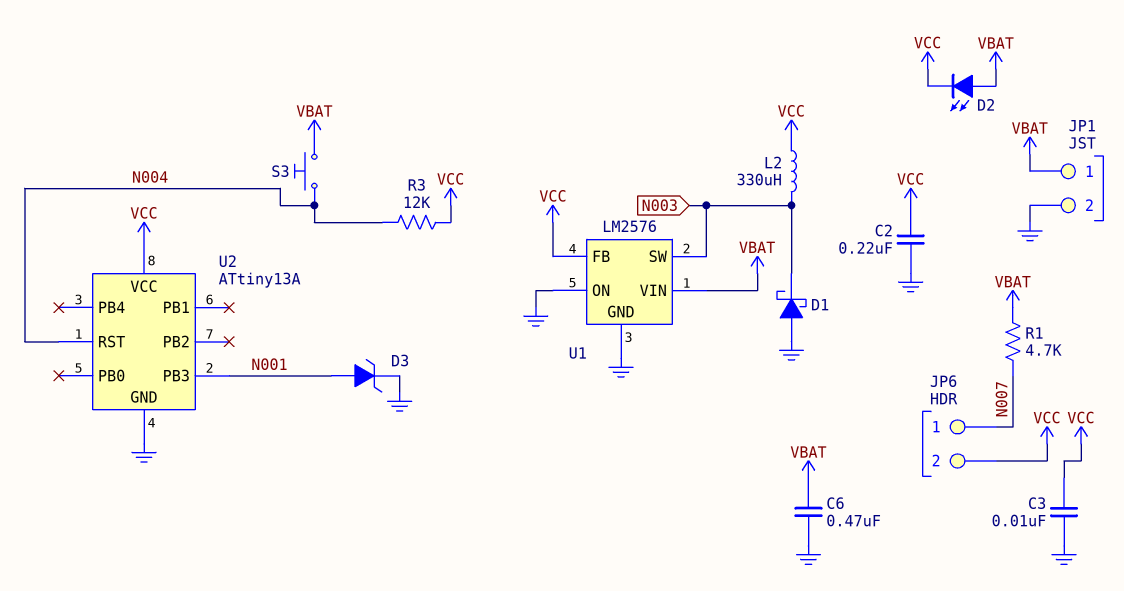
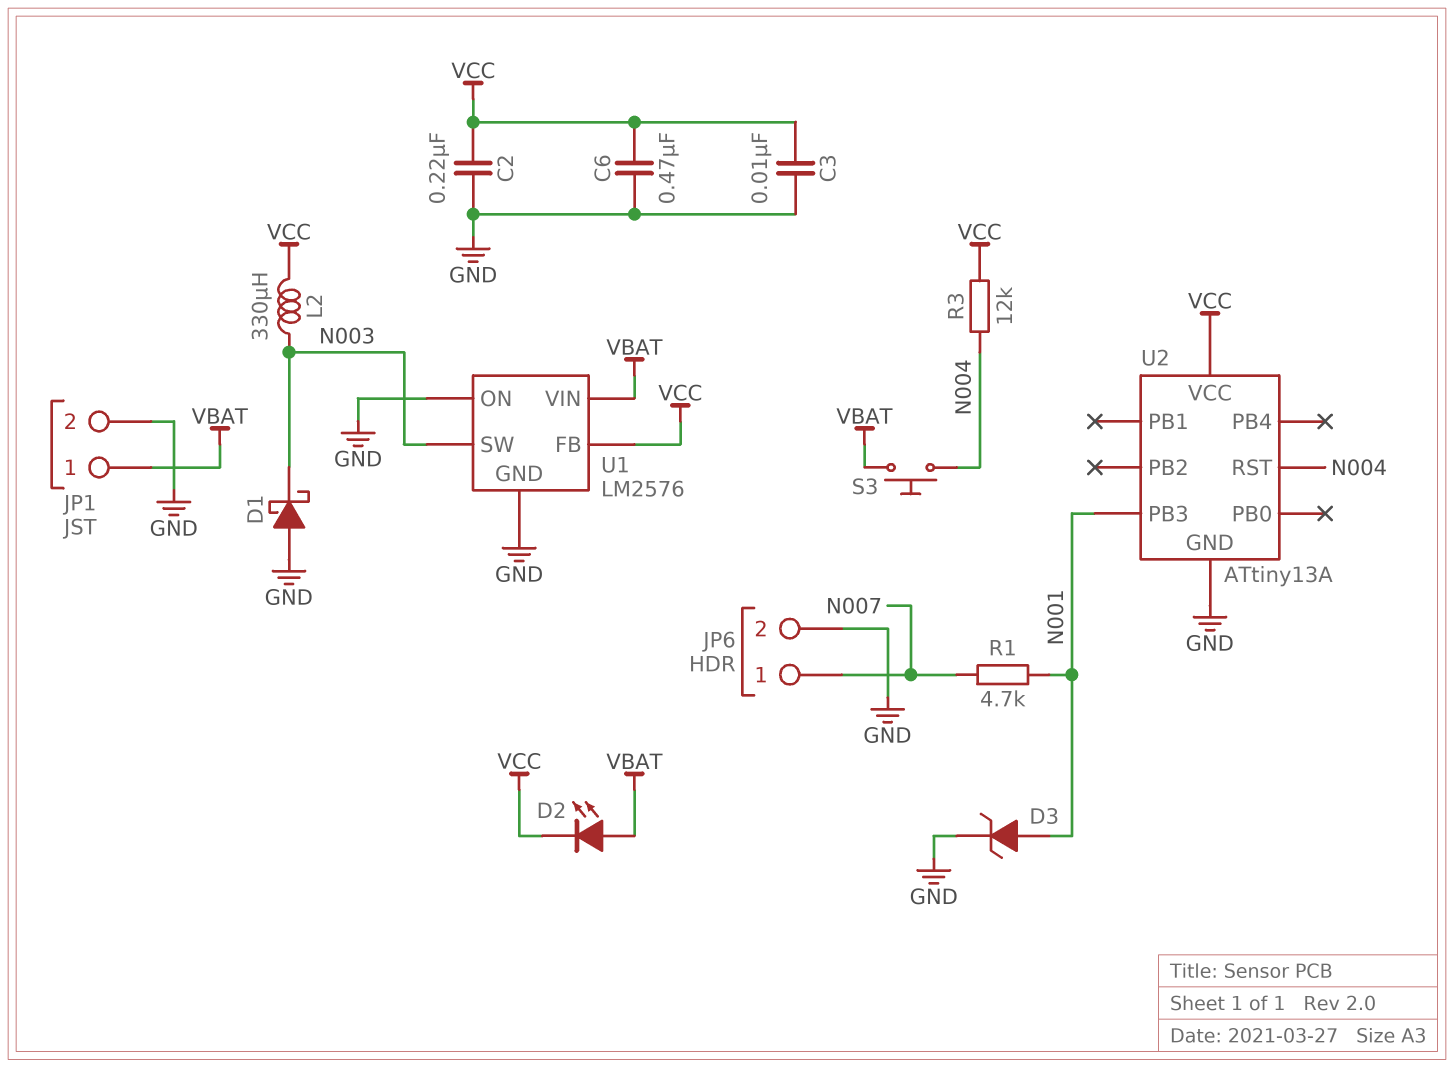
C6: 470nF (GND, VBAT) -> 470nF (GND, VCC)
JP6 pin 2: VCC -> GND
R1: 4.7k (N007, VBAT) -> 4.7k (N001, N007)

